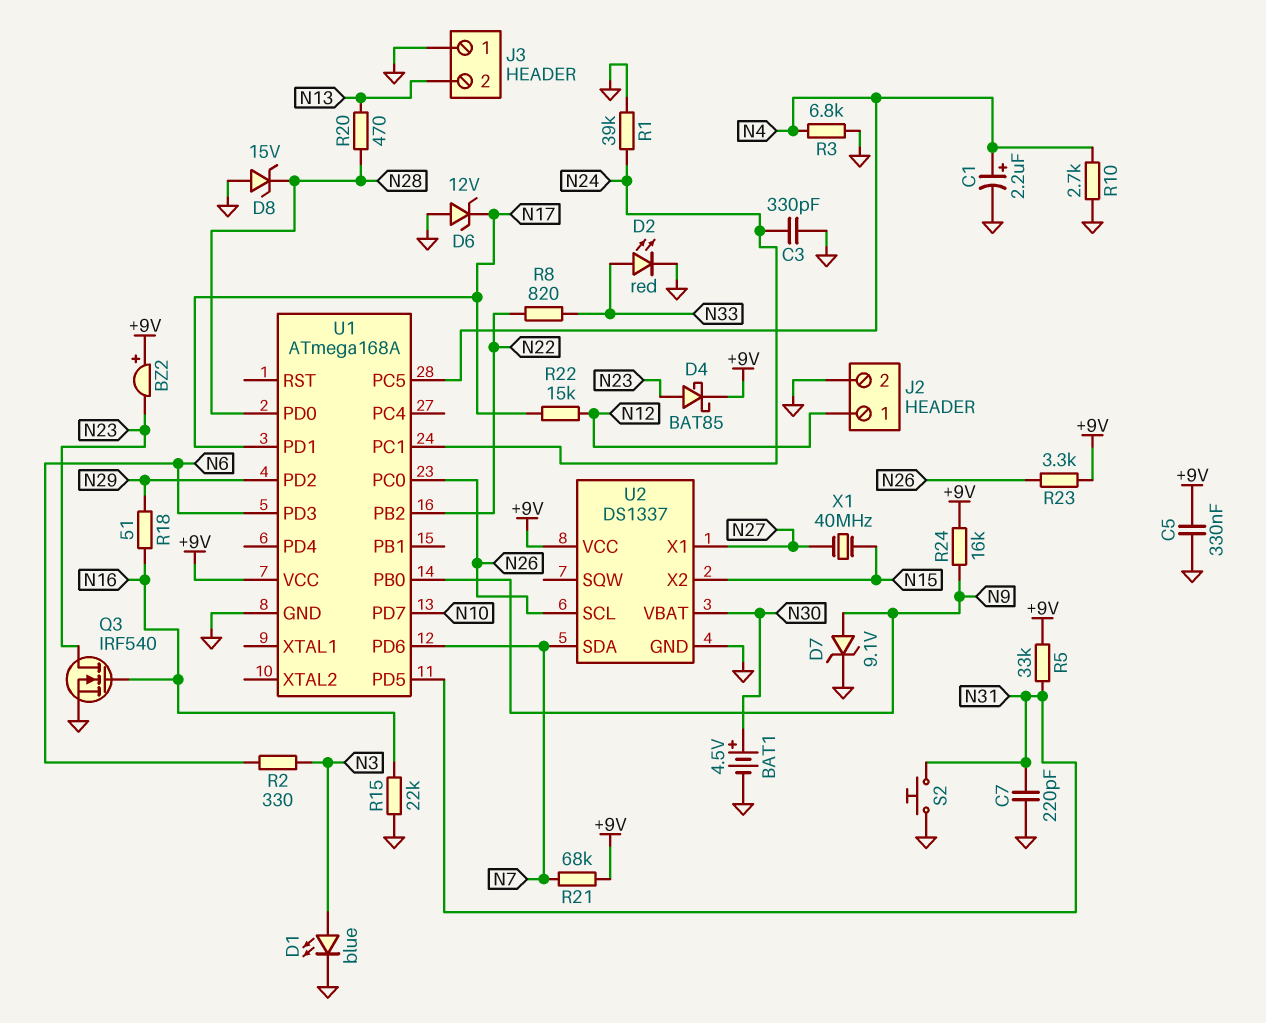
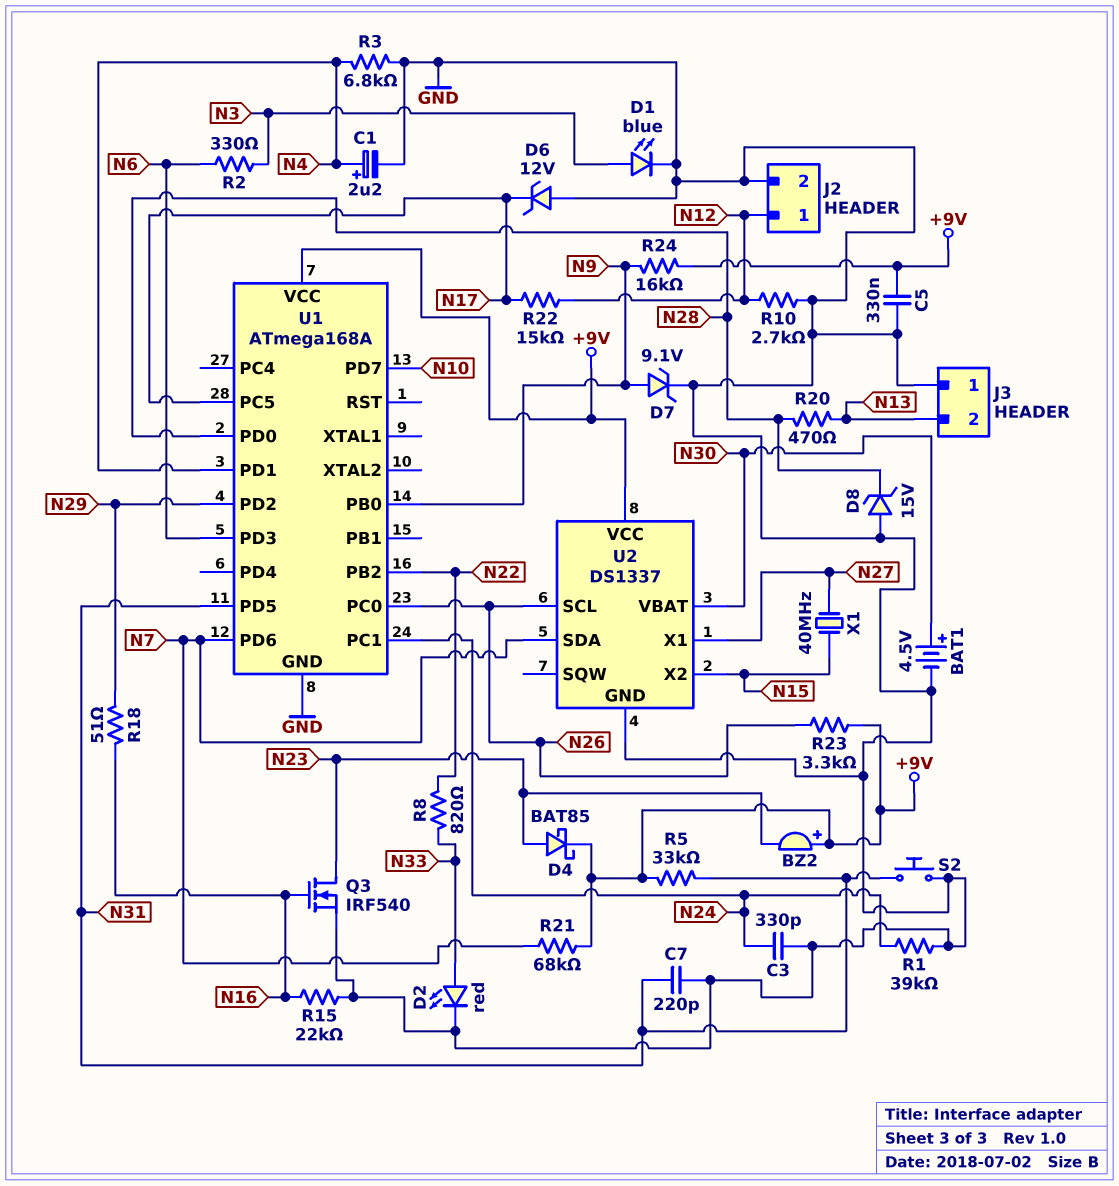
R10: 2.7k (GND, N4) -> 2.7k (GND, N12)
U1 pin PC5: N4 -> N17
U1 pin PD1: N17 -> N4

